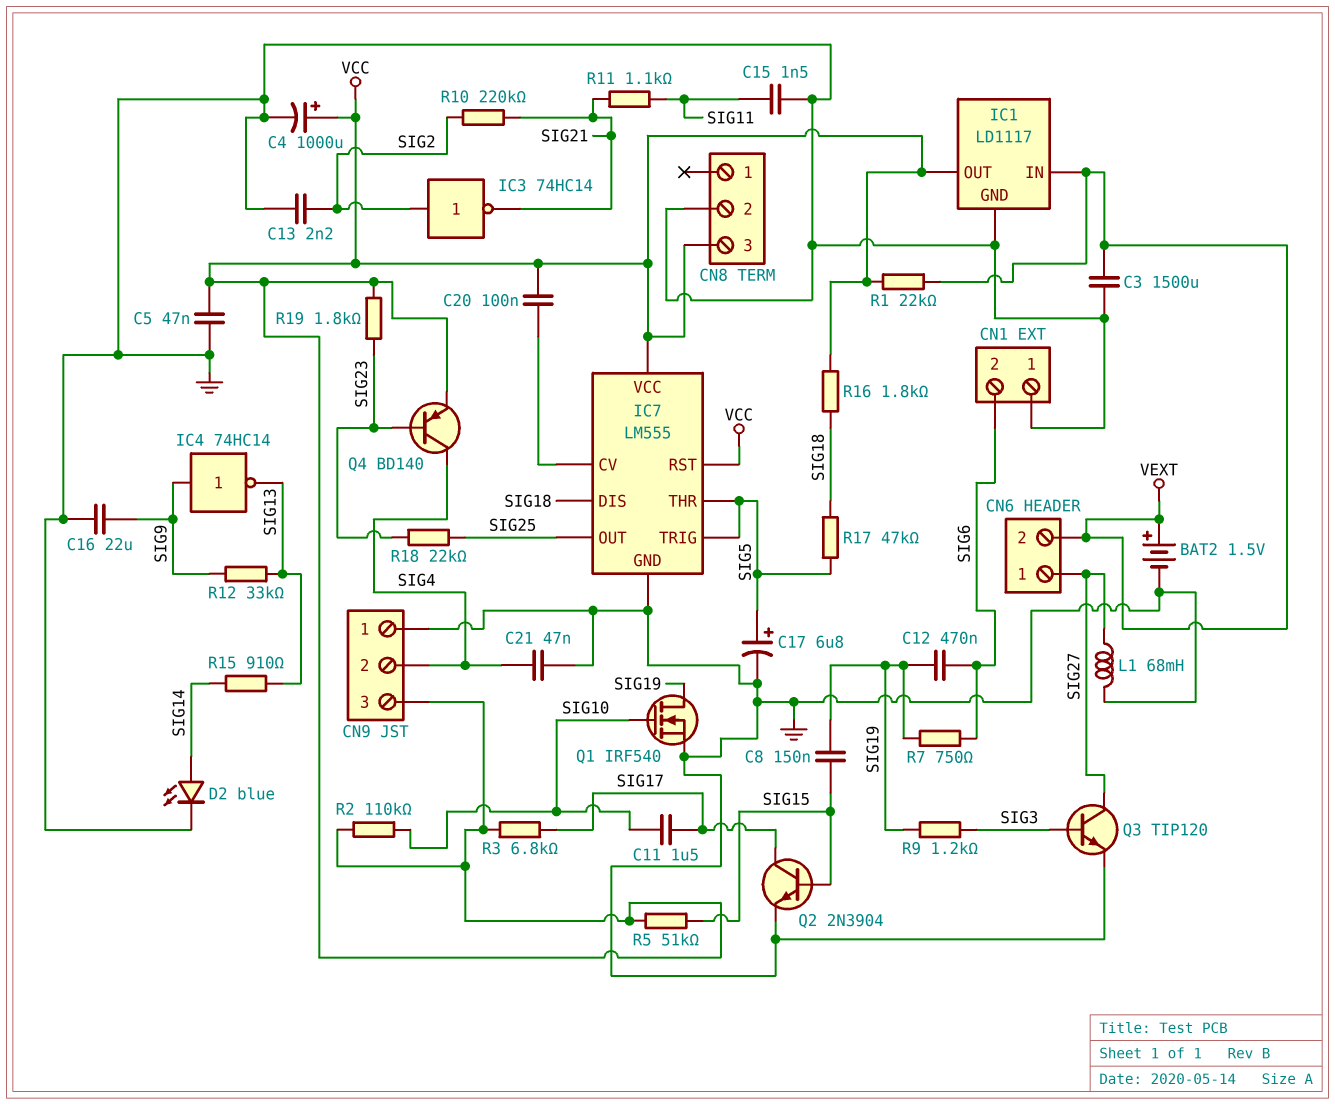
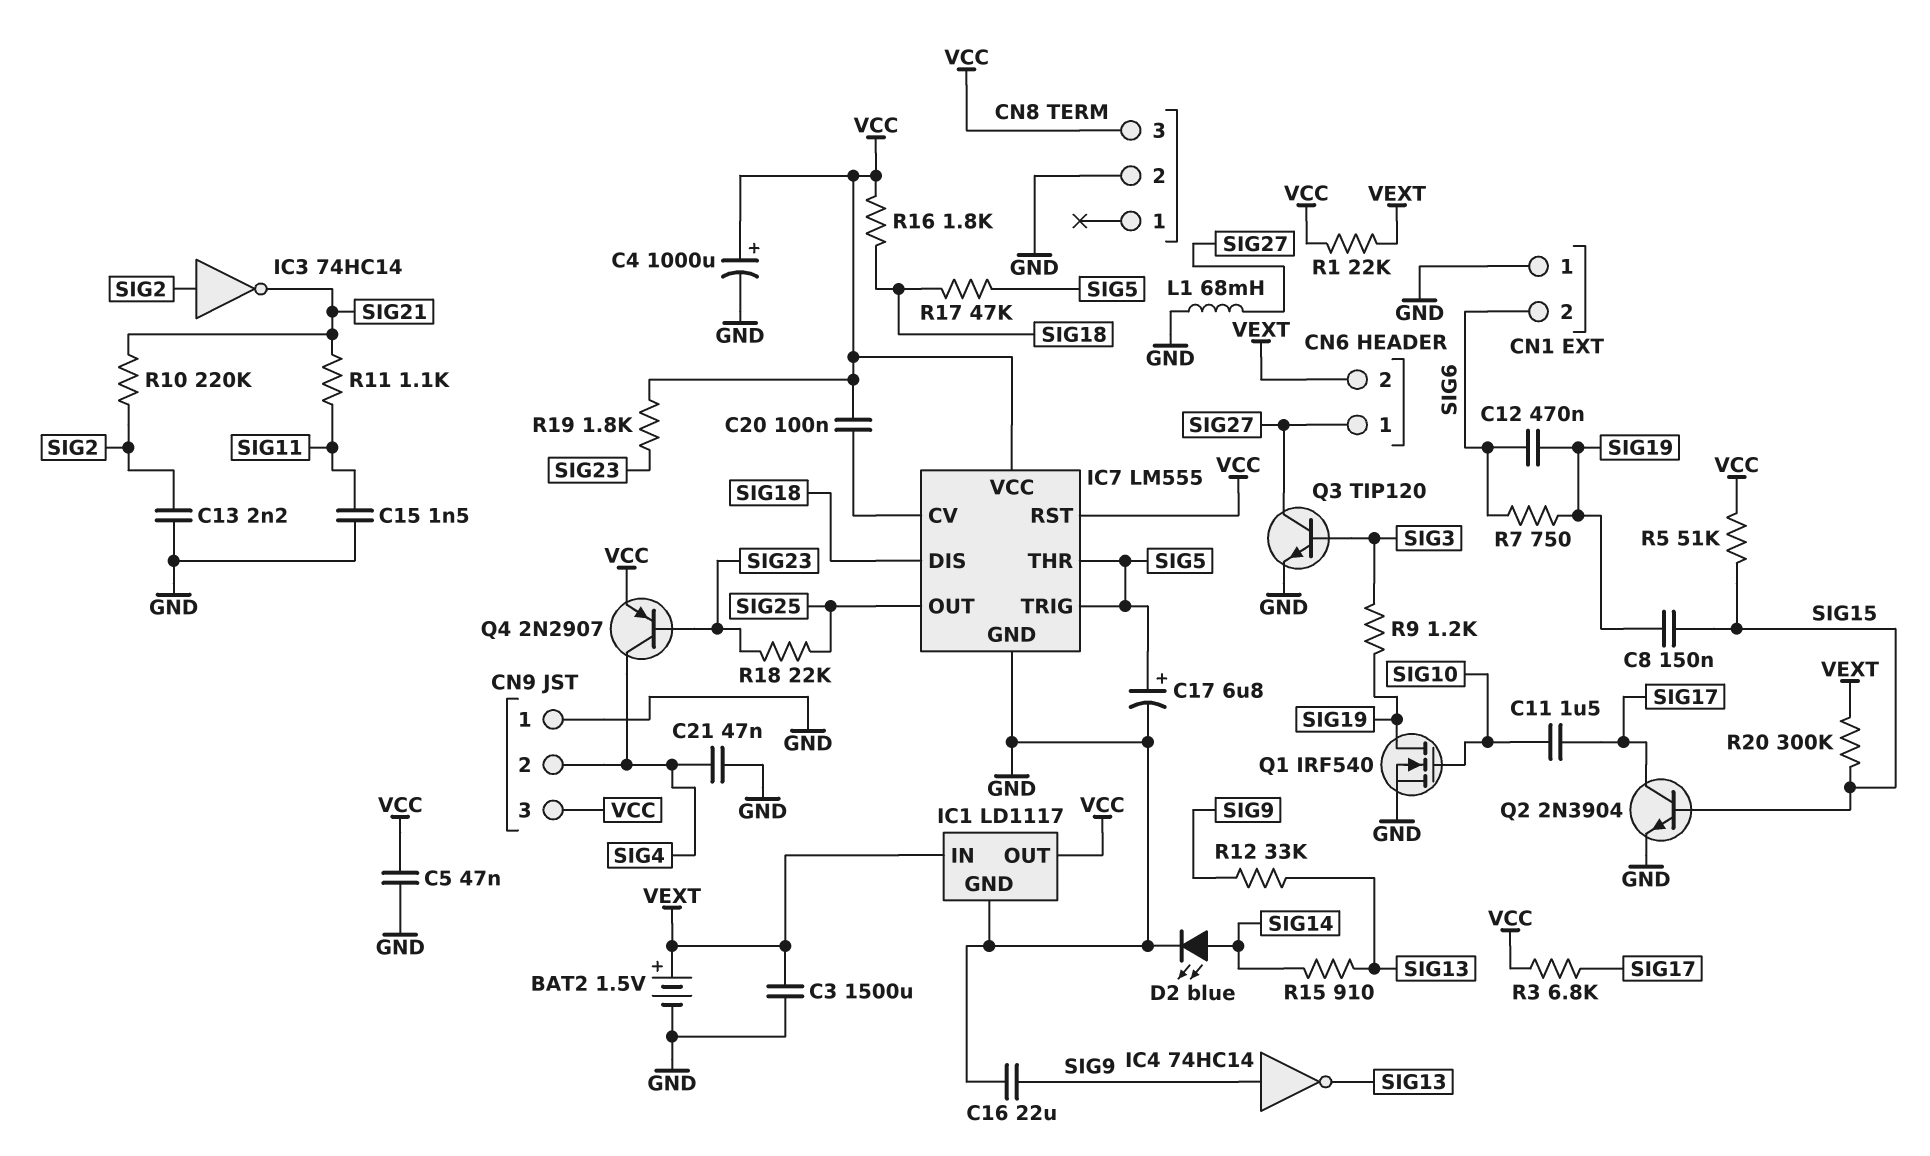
Q4: PNP BD140 (B SIG23, C SIG4, E VCC) -> PNP 2N2907 (B SIG23, C SIG4, E VCC)
R2: 110k (SIG10, VCC) -> none
R20: none -> 300k (SIG15, VEXT)

